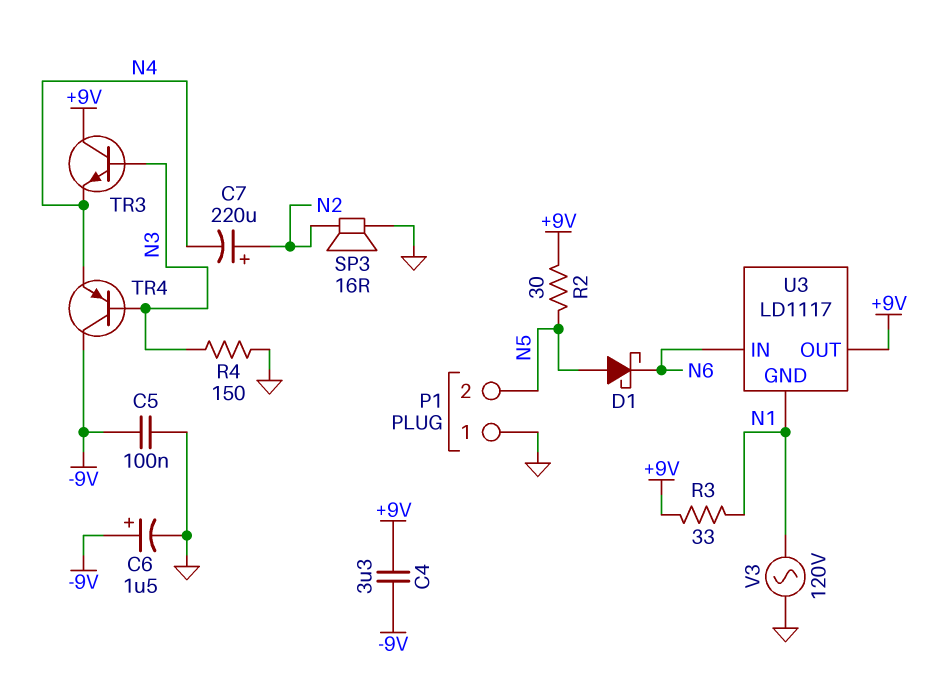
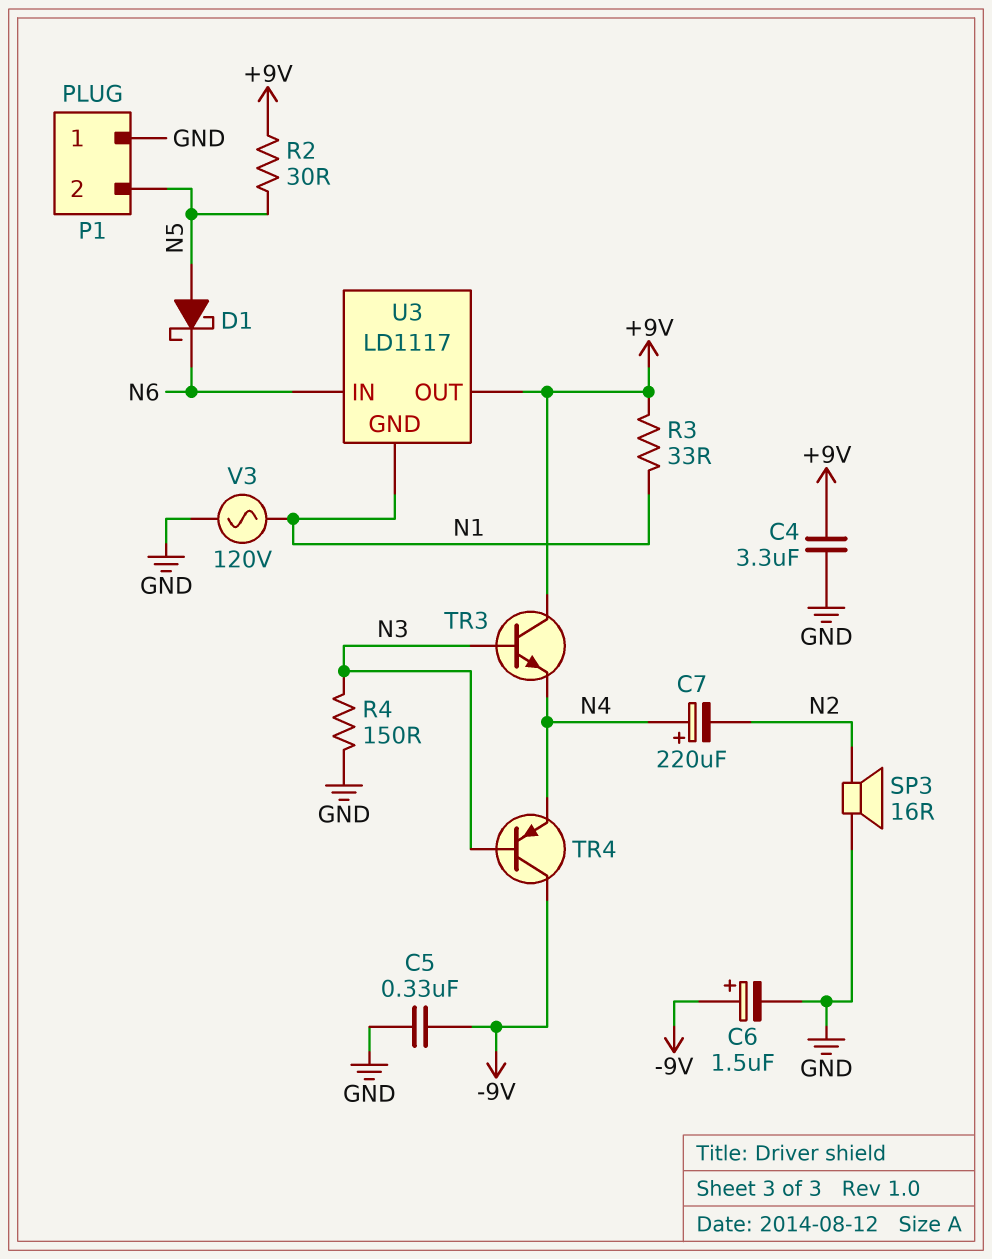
C4: 3.3uF (+9V, -9V) -> 3.3uF (+9V, GND)
C5: 100nF (-9V, GND) -> 330nF (-9V, GND)
C7: 220uF (plus N2, minus N4) -> 220uF (plus N4, minus N2)

